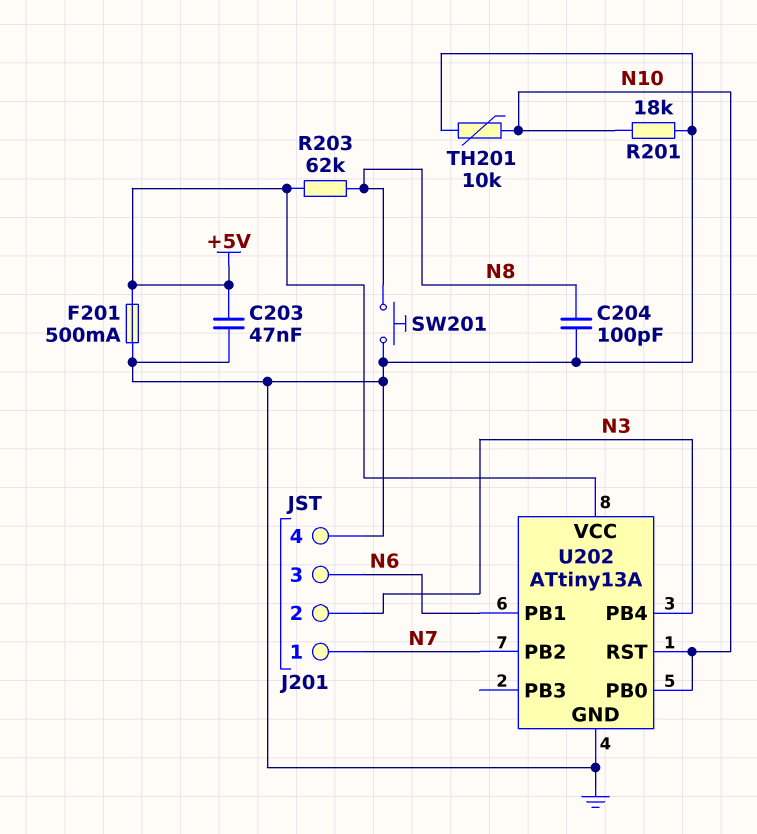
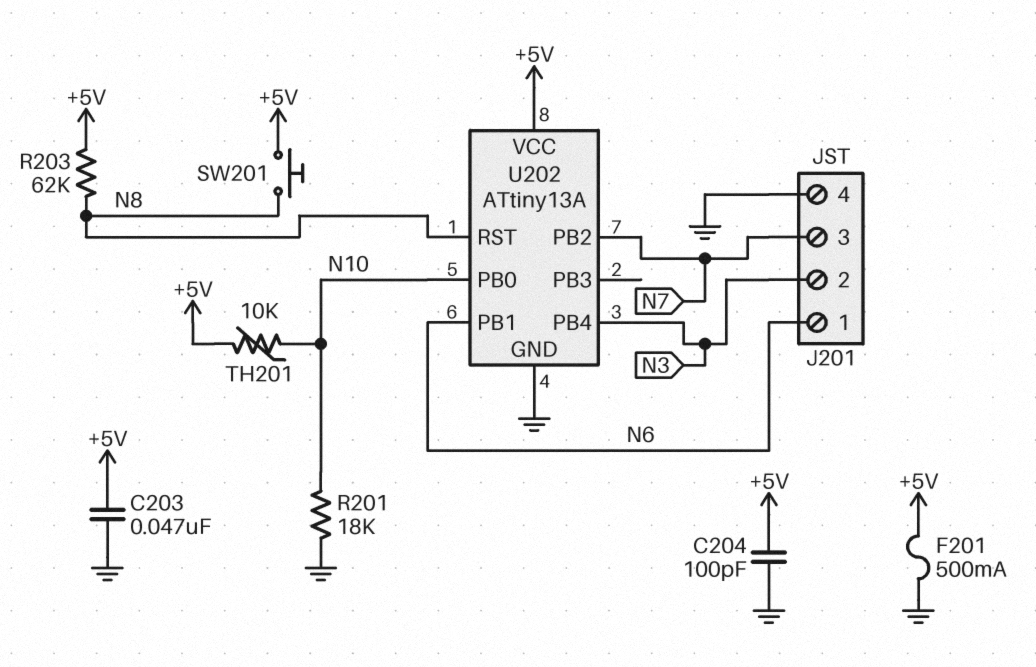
C204: 100pF (GND, N8) -> 100pF (+5V, GND)
J201 pin 1: N7 -> N6
J201 pin 3: N6 -> N7
SW201: button (GND, N8) -> button (+5V, N8)
TH201: 10k (GND, N10) -> 10k (+5V, N10)
U202 pin RST: N10 -> N8

